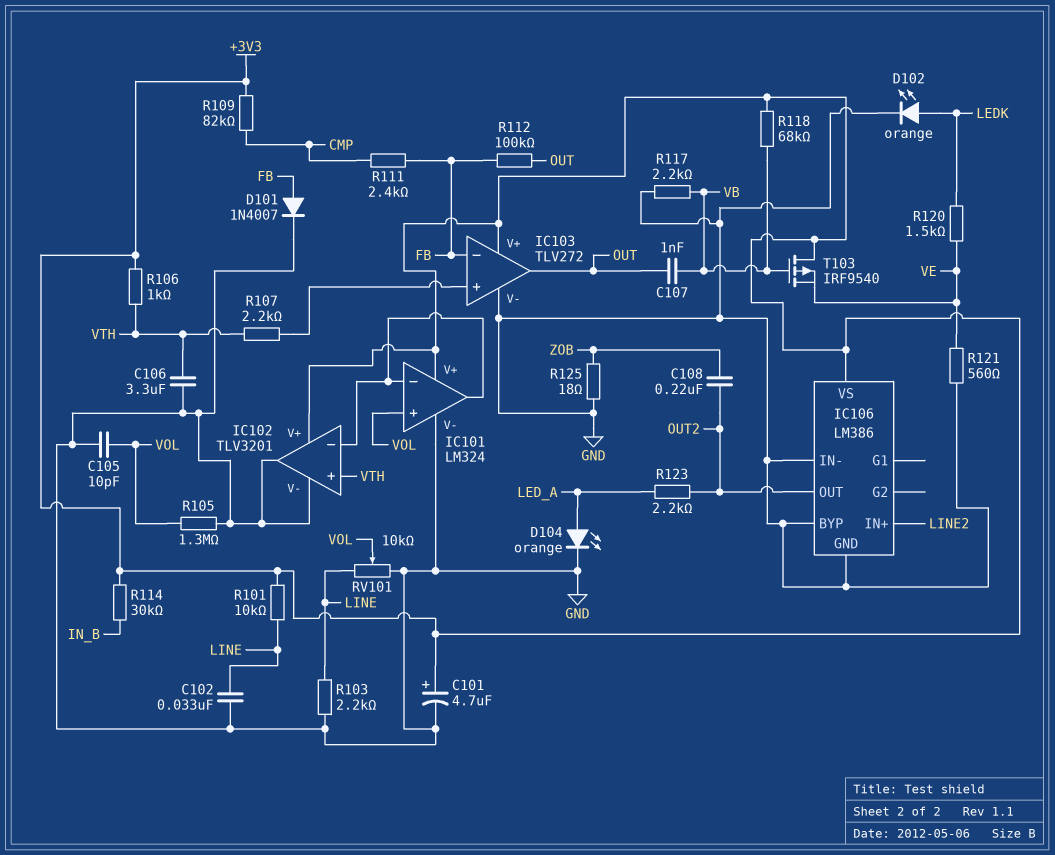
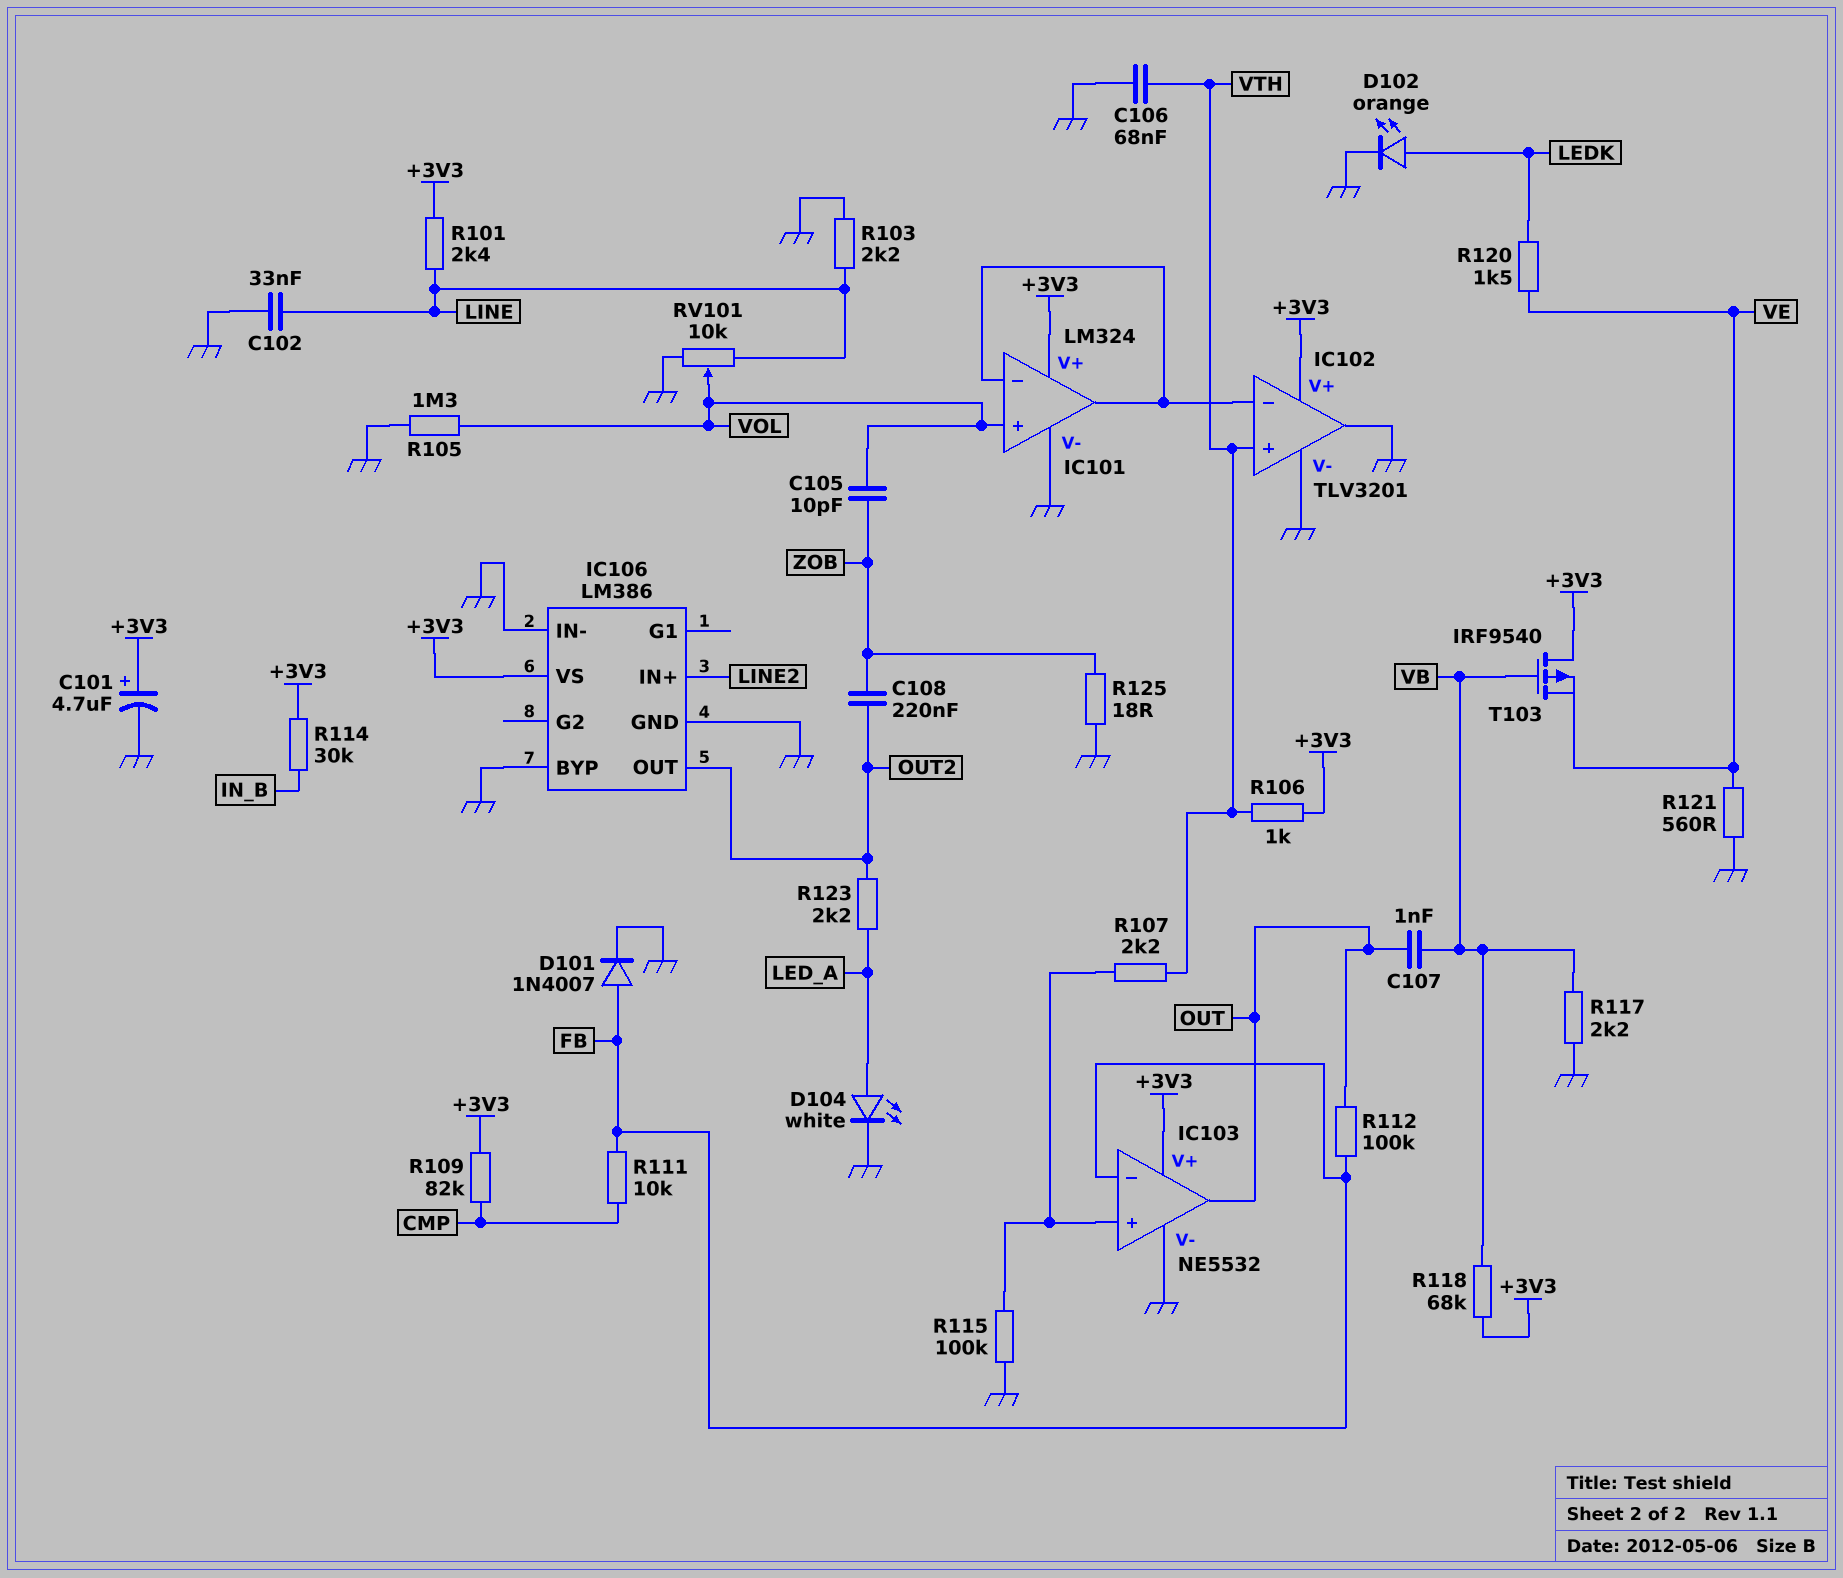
C105: 10pF (GND, VOL) -> 10pF (VOL, ZOB)
C106: 3.3uF (GND, VTH) -> 68nF (GND, VTH)
D104: LED orange (A LED_A, K GND) -> LED white (A LED_A, K GND)
IC103: TLV272 -> NE5532
R101: 10k (+3V3, LINE) -> 2.4k (+3V3, LINE)
R111: 2.4k (CMP, FB) -> 10k (CMP, FB)
R115: none -> 100k (GND, IC103/in+)

